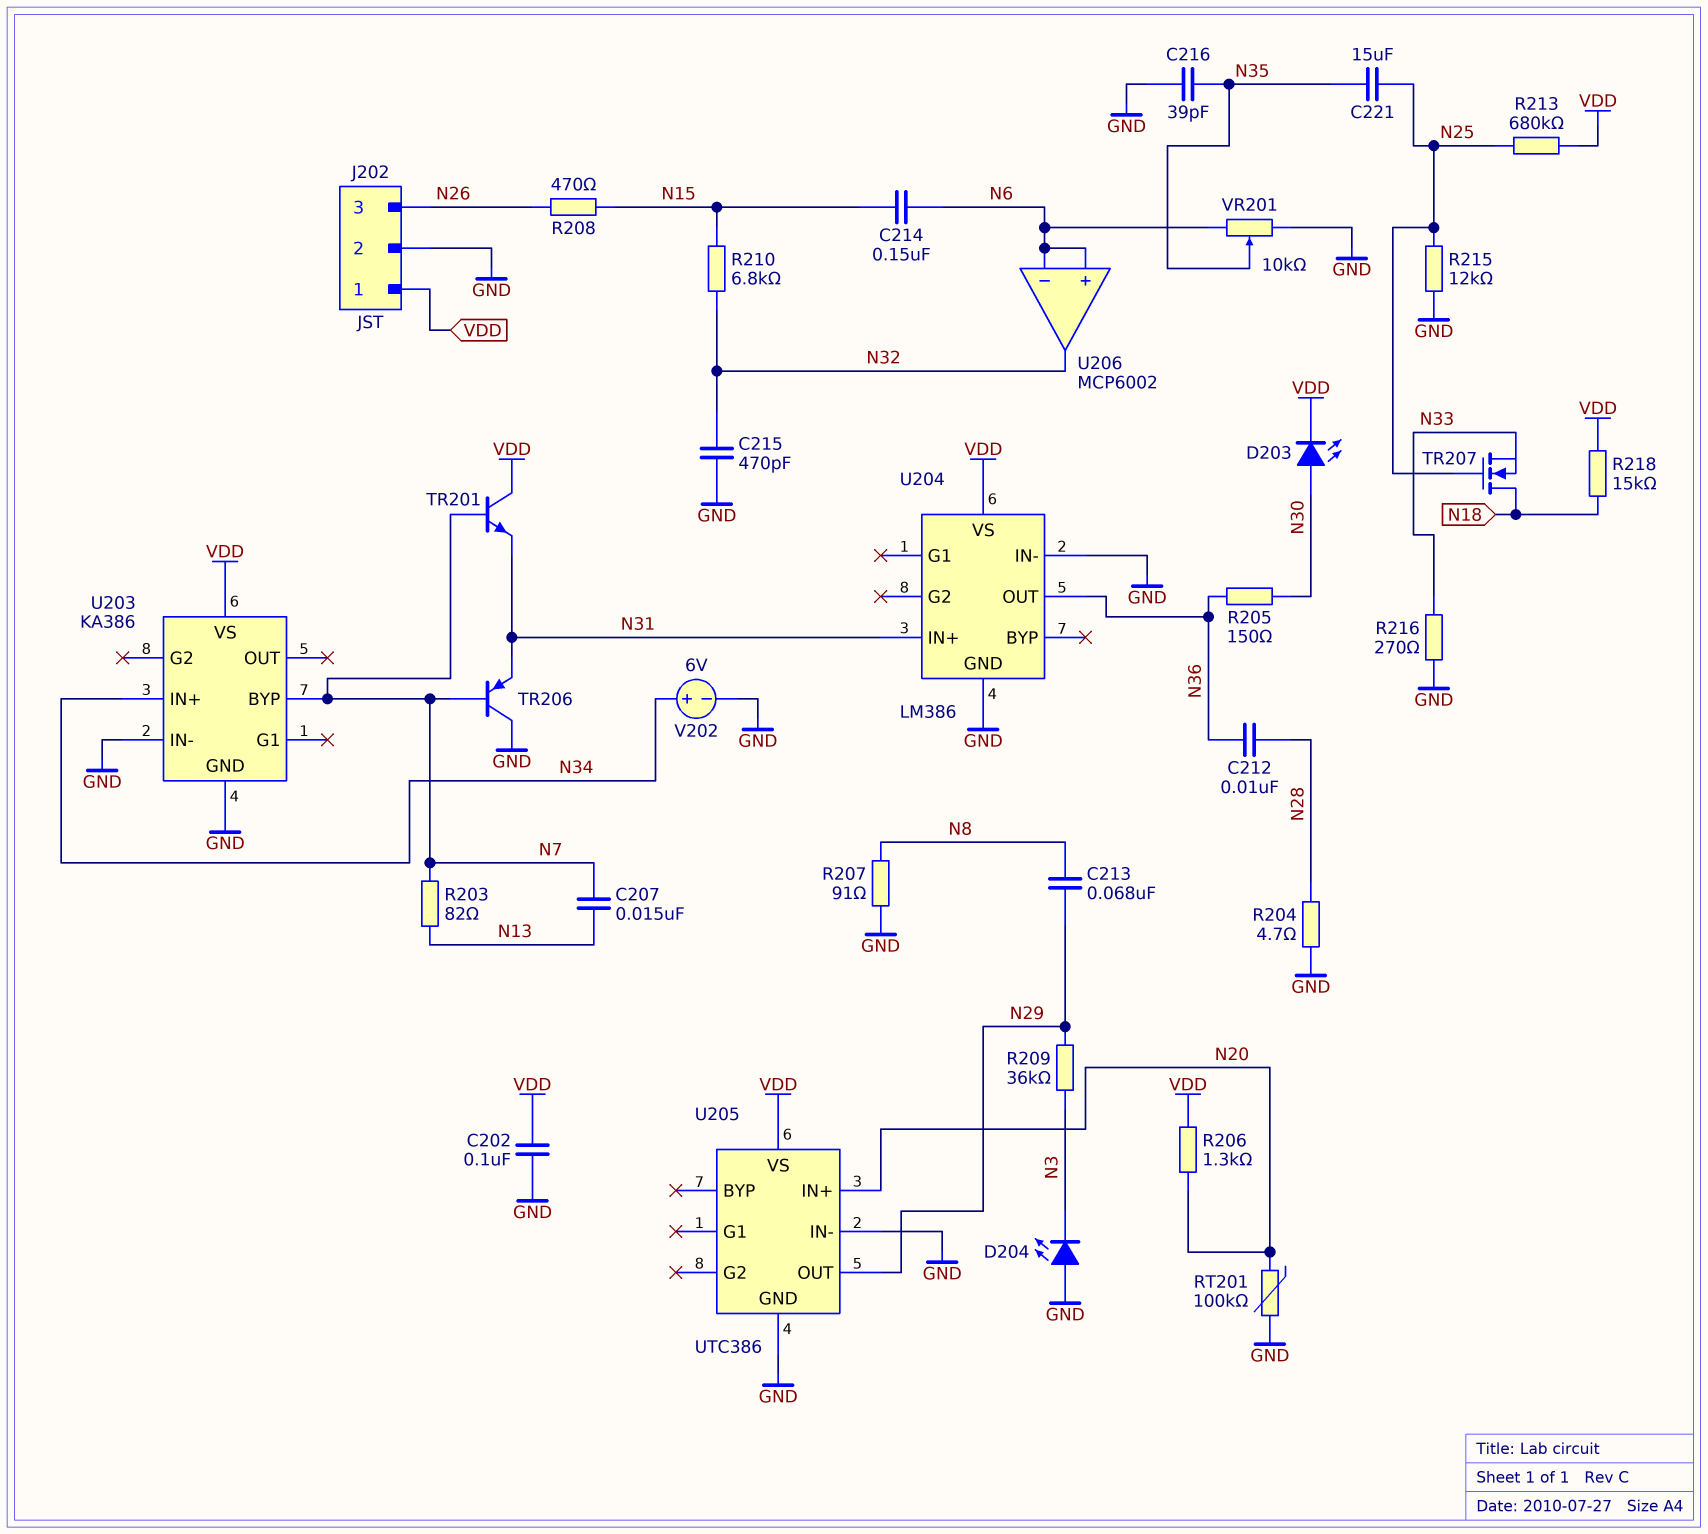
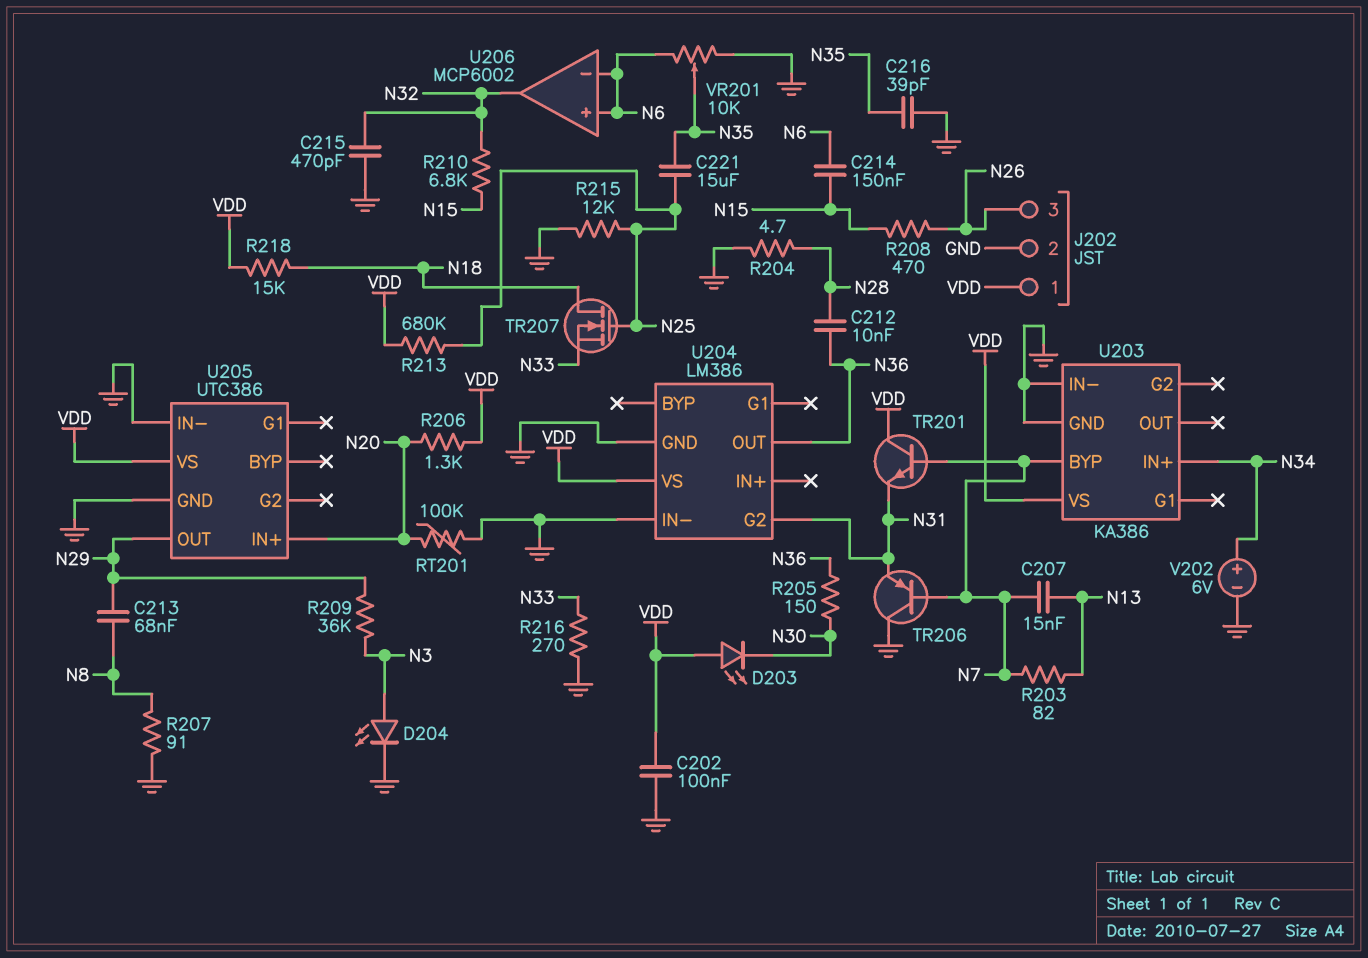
D203: LED (A N30, K VDD) -> LED (A VDD, K N30)
D204: LED (A GND, K N3) -> LED (A N3, K GND)
U204 pin G2: none -> N31
U204 pin IN+: N31 -> none

